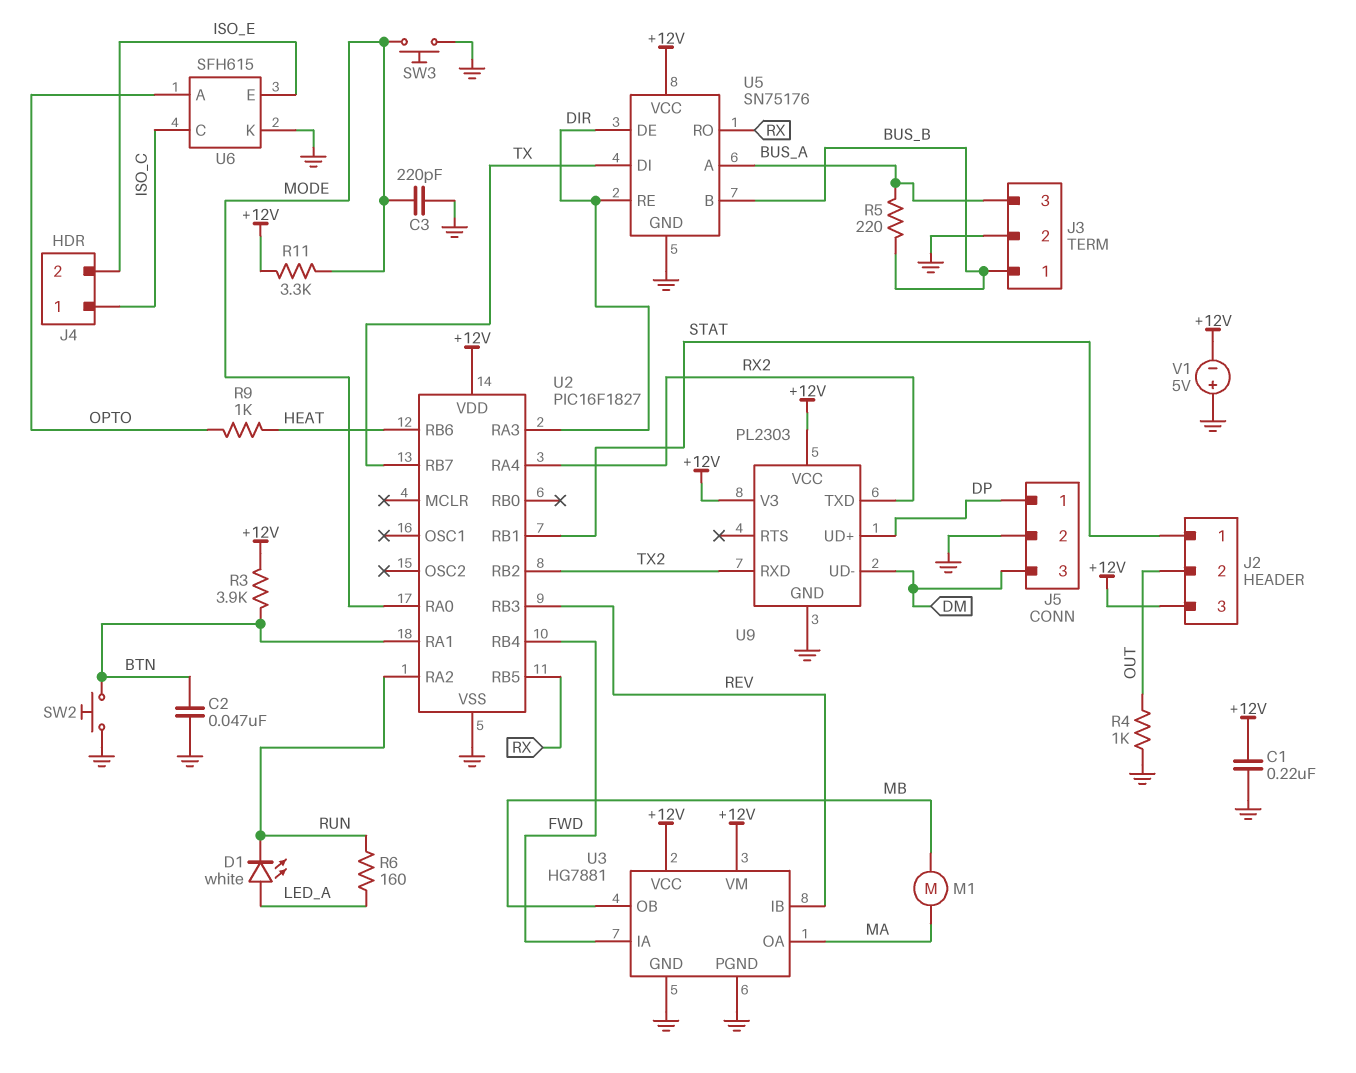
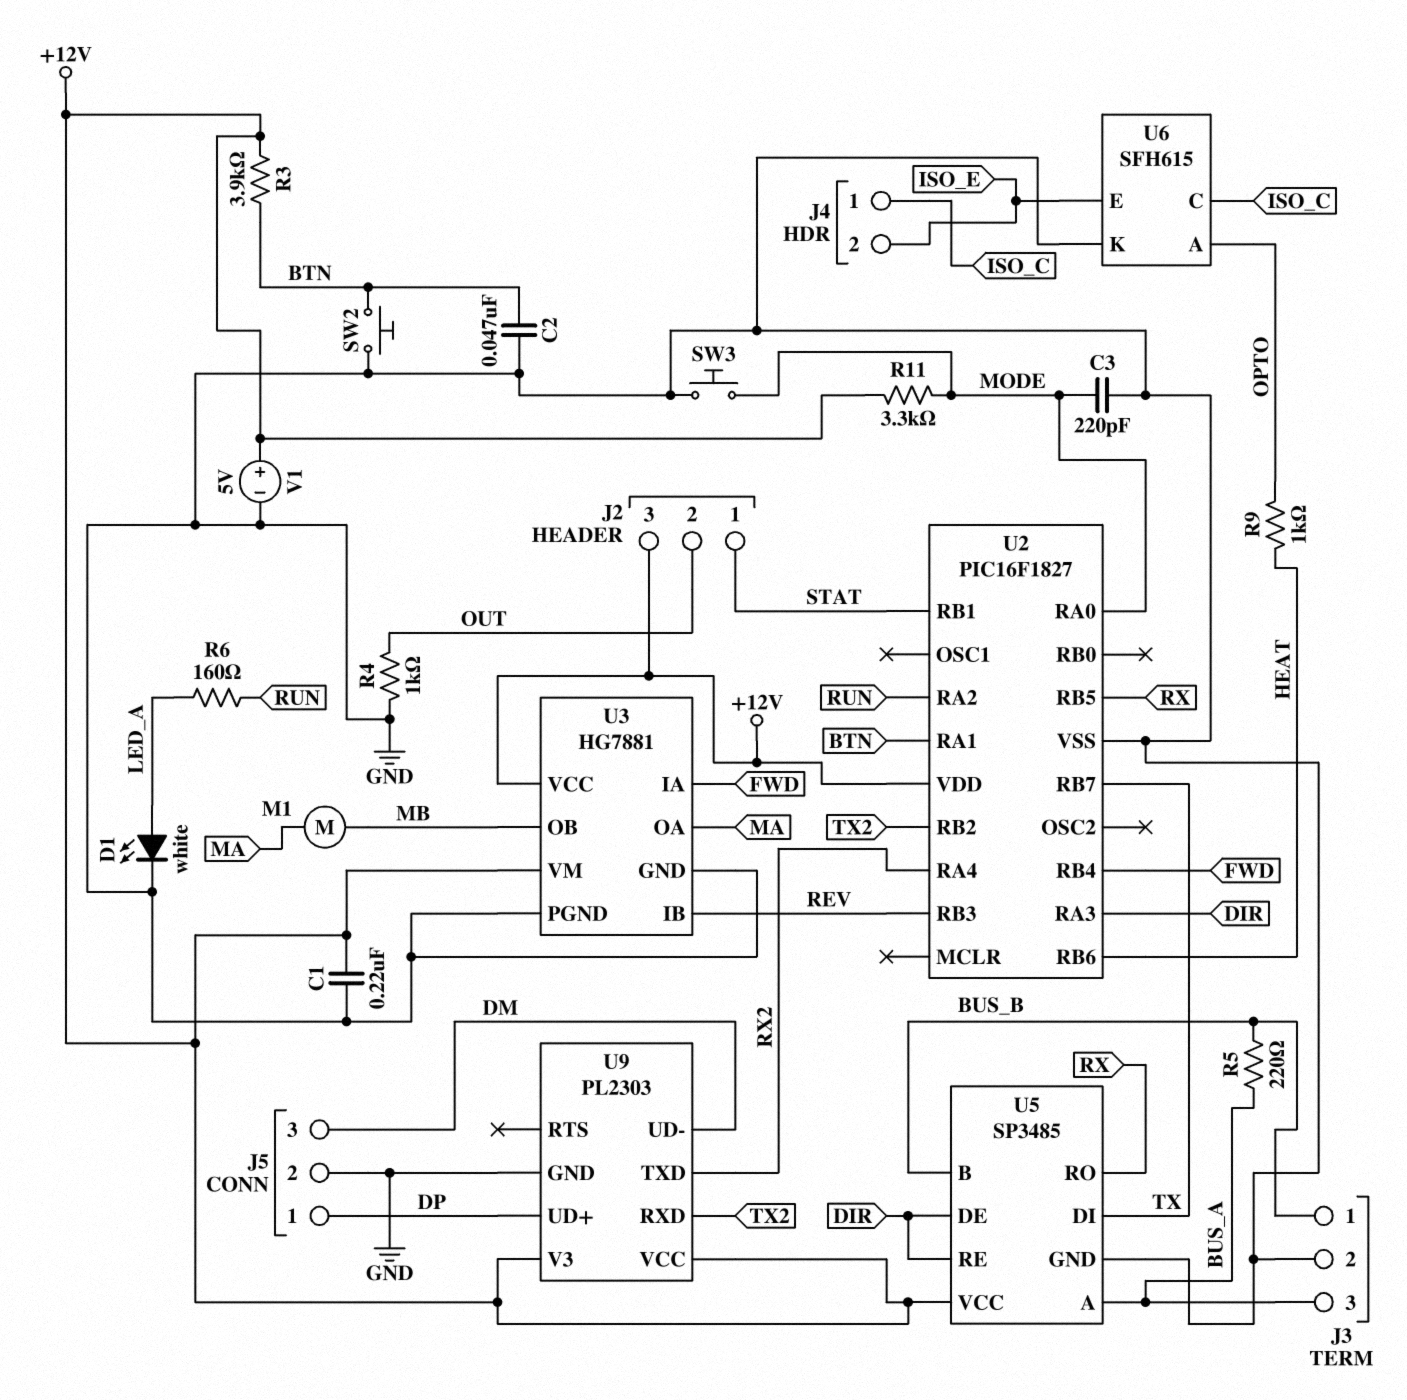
D1: LED white (A LED_A, K RUN) -> LED white (A LED_A, K GND)
U5: SN75176 -> SP3485
V1: 5V (plus GND, minus +12V) -> 5V (plus +12V, minus GND)

